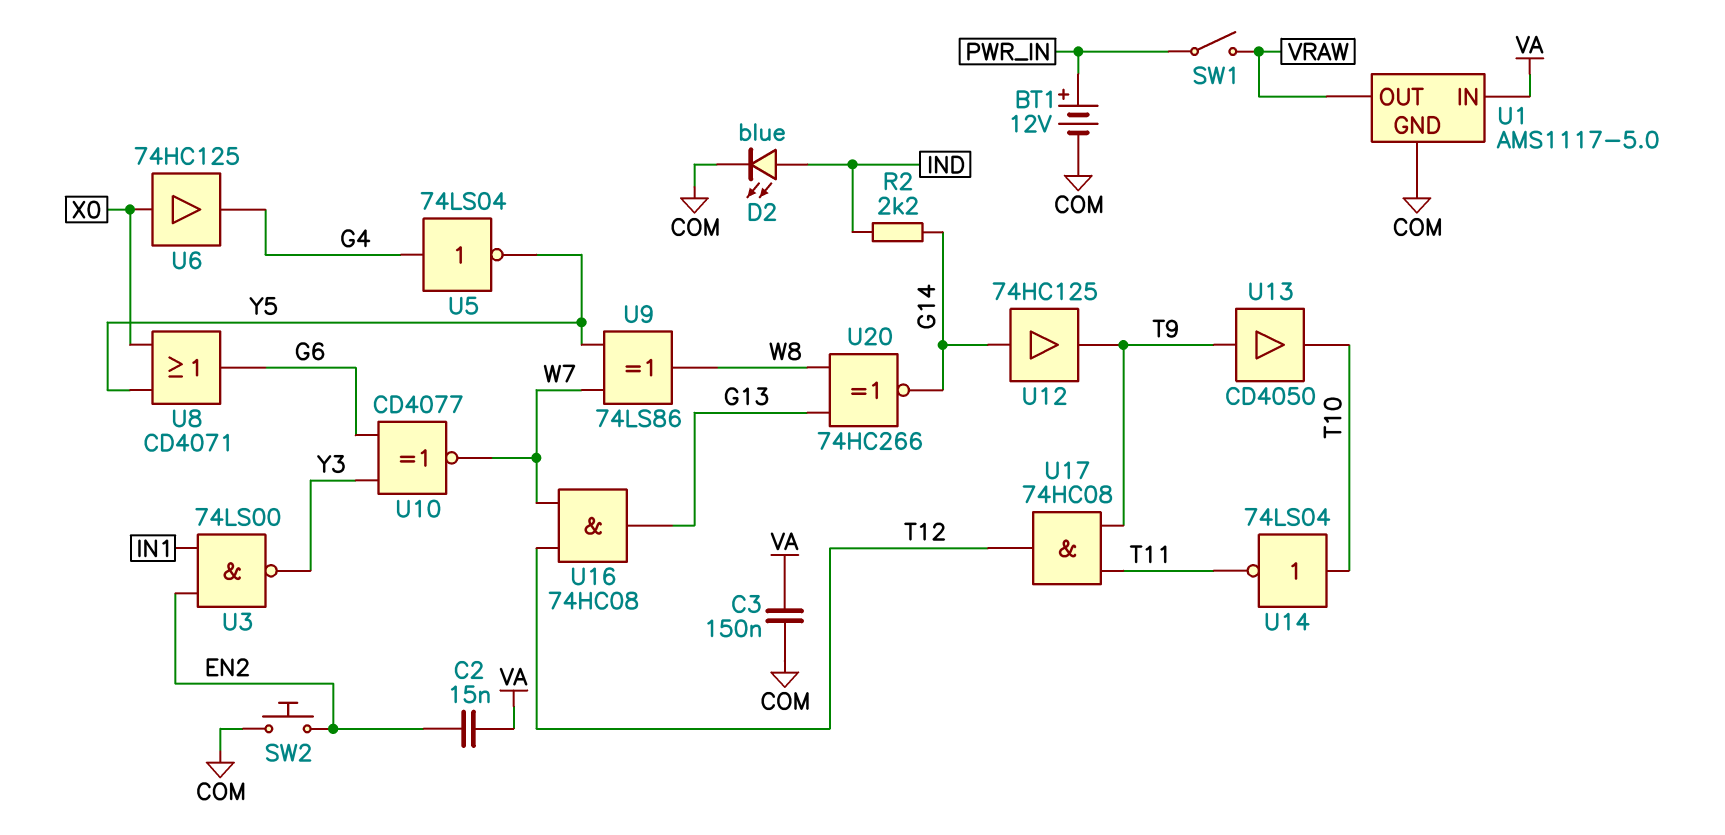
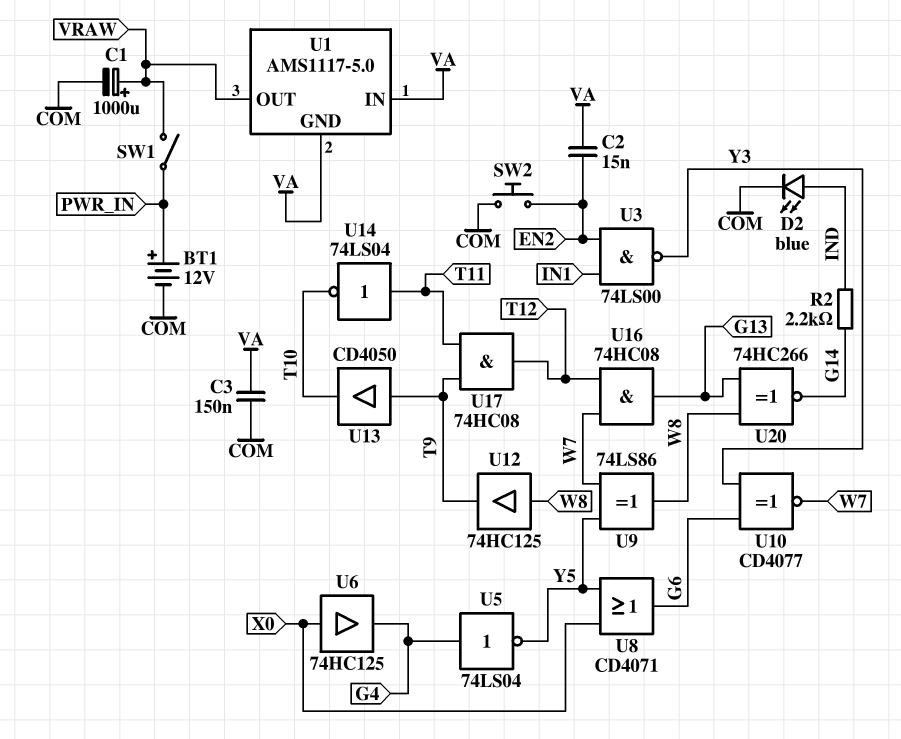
C1: none -> 1000uF (plus VRAW, minus COM)
U1 pin GND: COM -> VA
U12: buffer 74HC125 (in G14, out T9) -> buffer 74HC125 (in W8, out T9)
U14: NOT 74LS04 (in T10, out T11) -> NOT 74LS04 (in T11, out T10)

